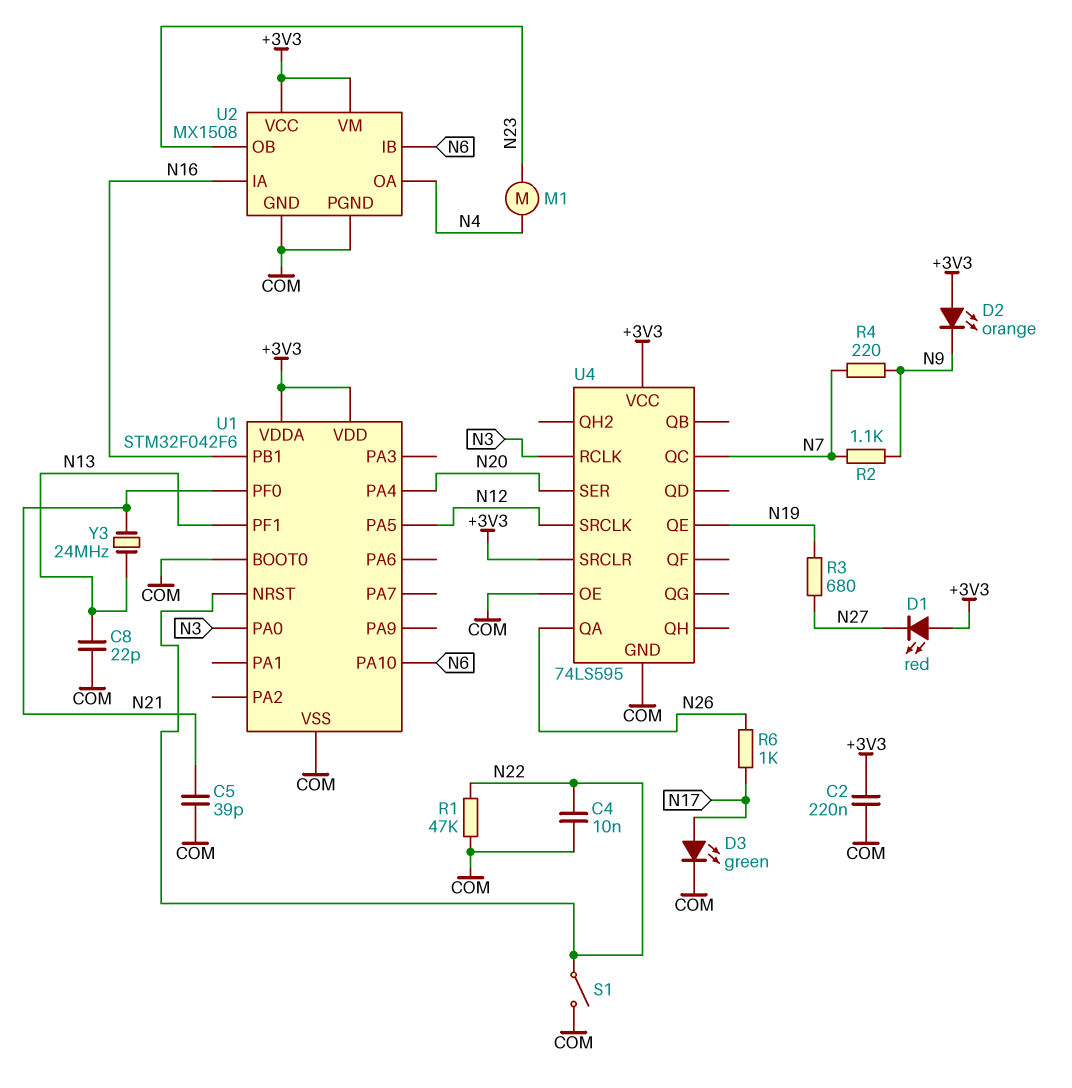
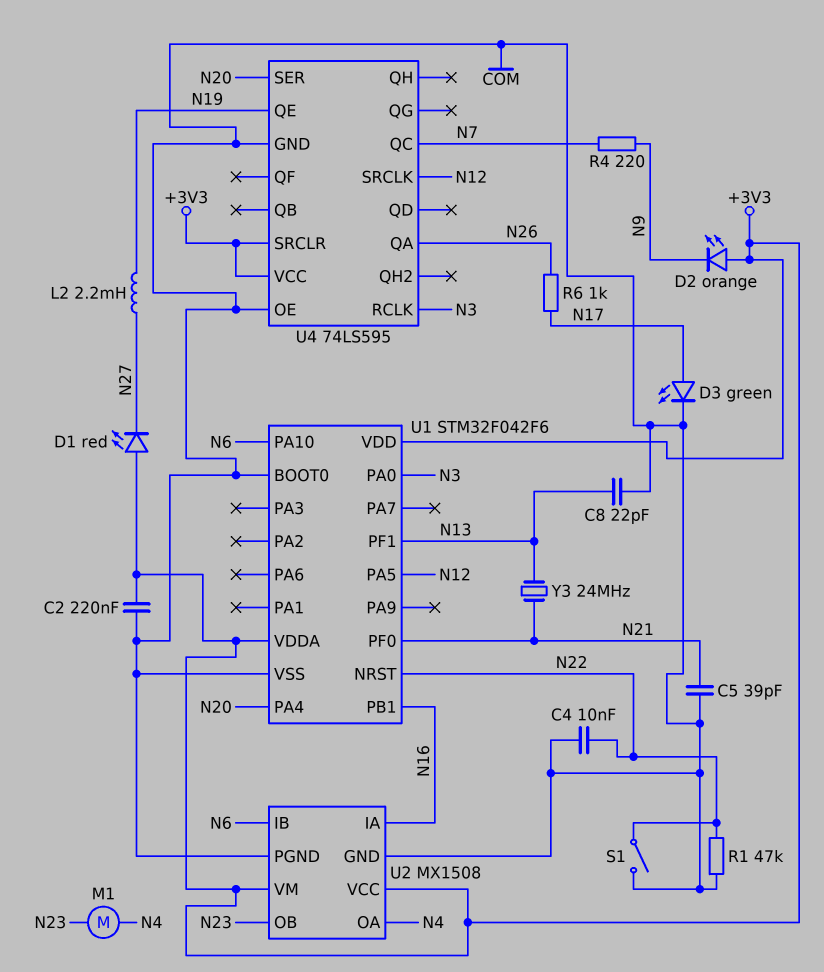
L2: none -> 2.2mH (N19, N27)
R2: 1.1k (N7, N9) -> none
R3: 680 (N19, N27) -> none

